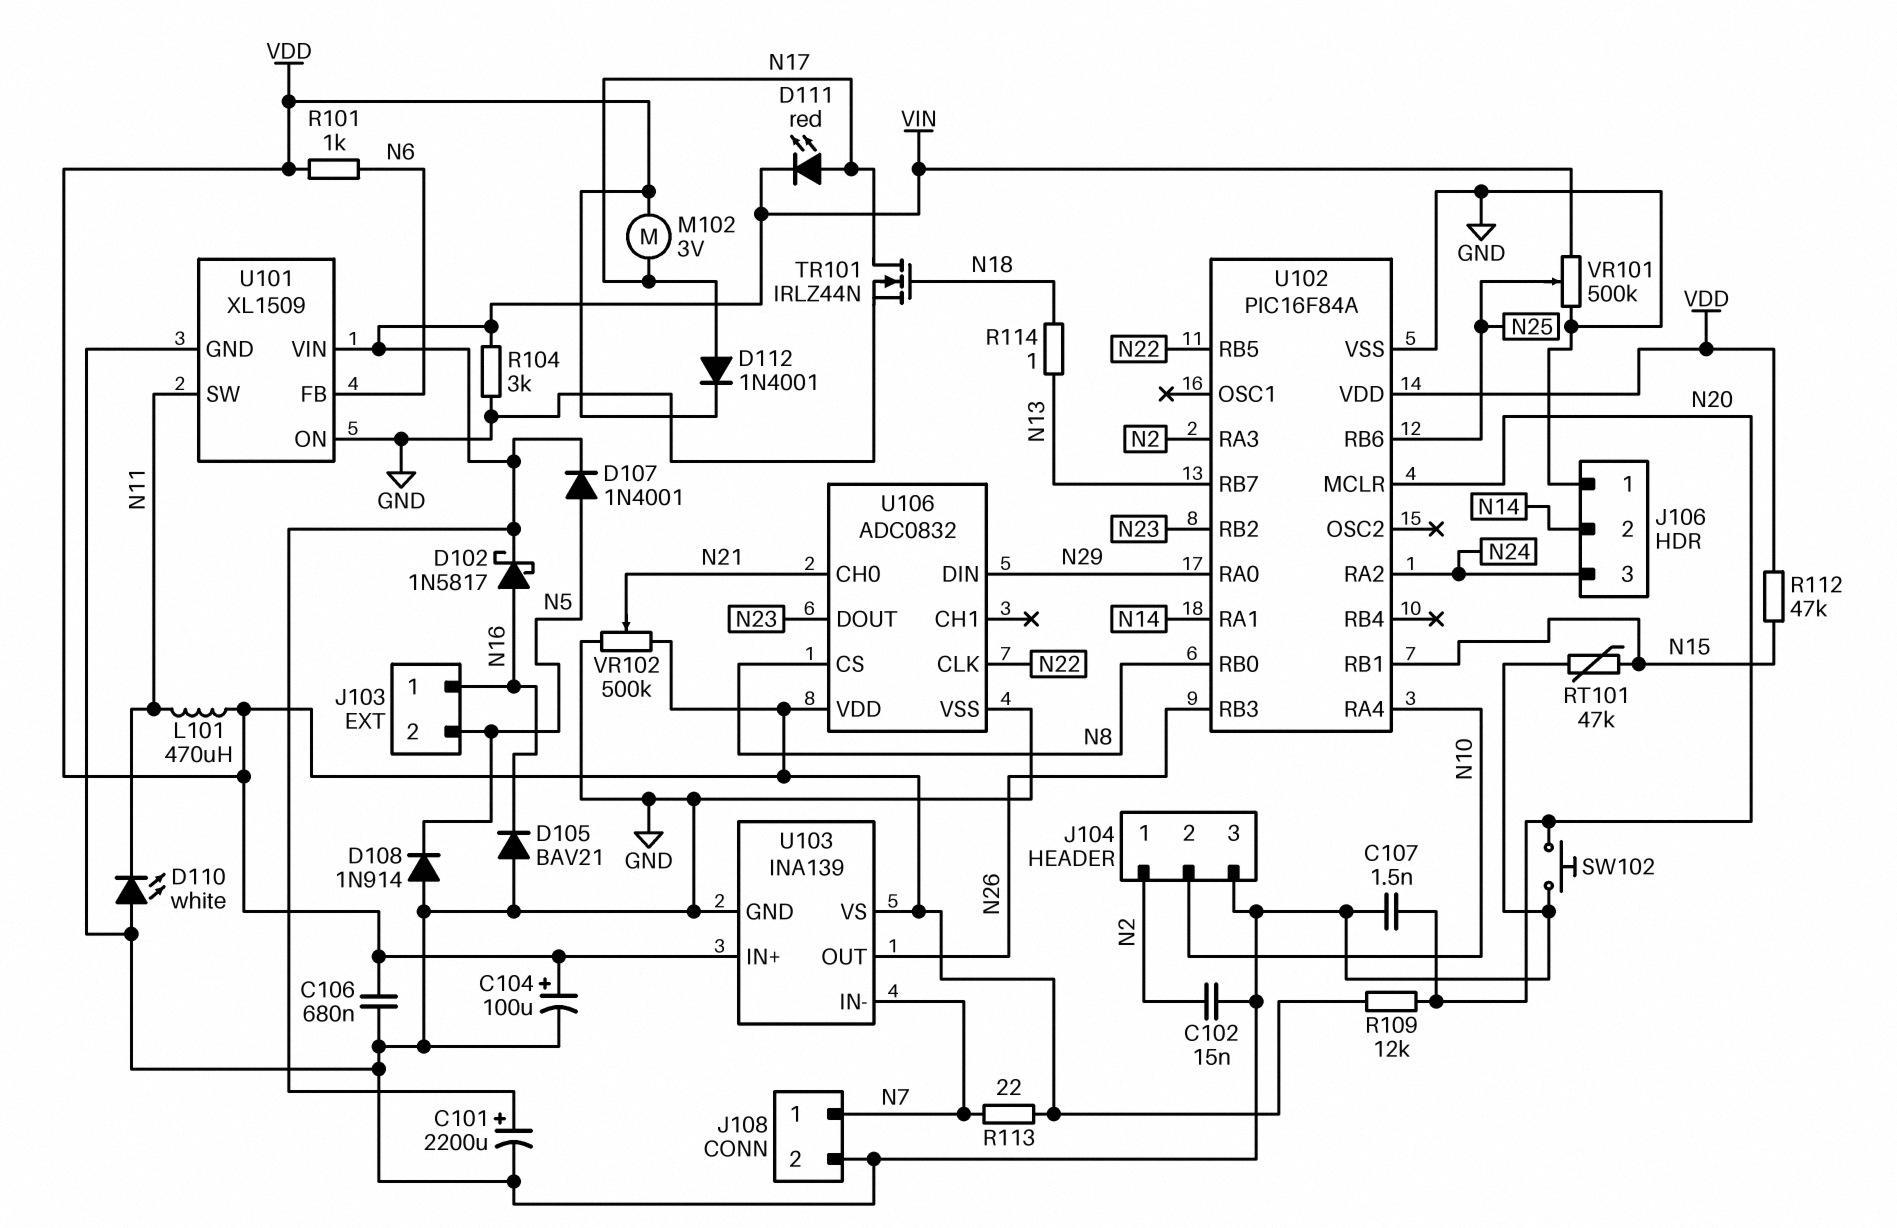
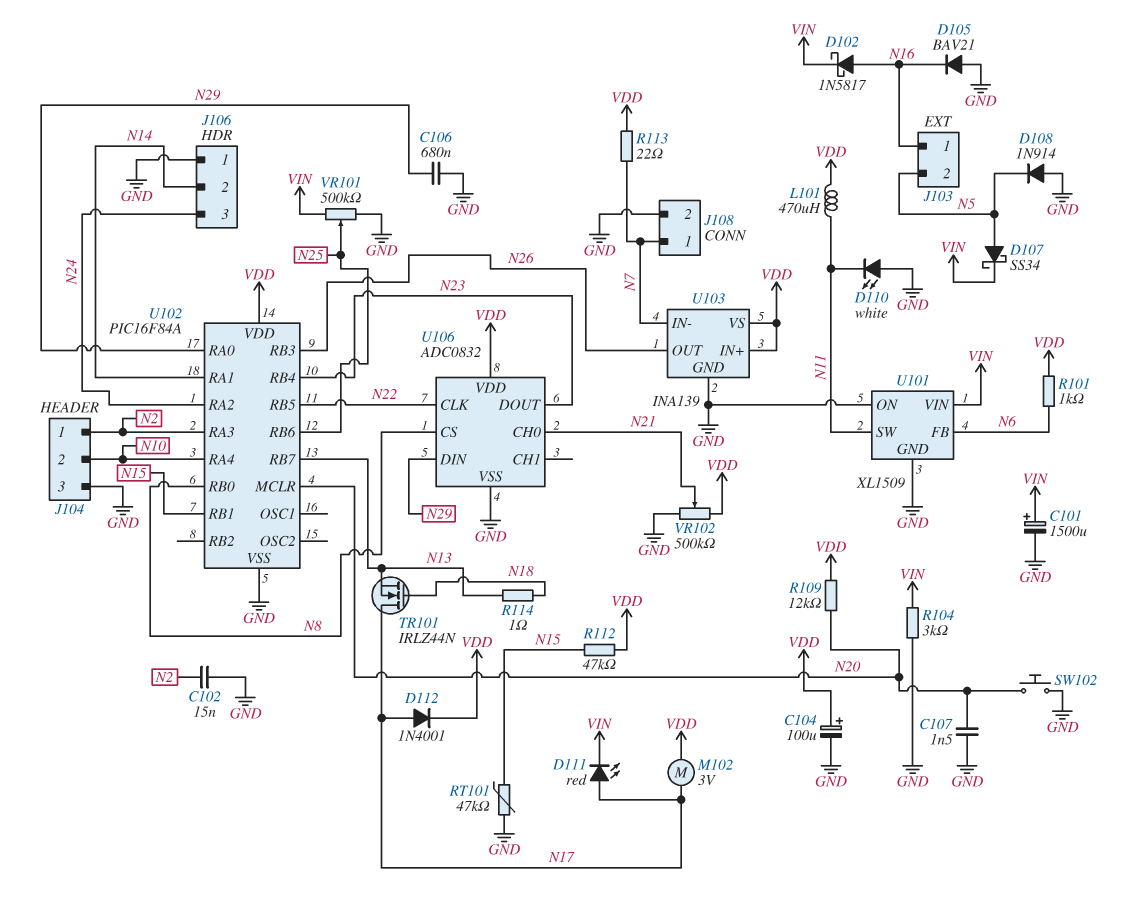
C101: 2200uF (plus VIN, minus GND) -> 1500uF (plus VIN, minus GND)
C106: 680nF (GND, VDD) -> 680nF (GND, N29)
D107: diode 1N4001 (A N5, K VIN) -> schottky SS34 (A N5, K VIN)
TR101: NMOS IRLZ44N (G N18, D N17, S GND) -> NMOS IRLZ44N (G N18, D N17, S N13)
U102 pin RB2: N23 -> none
U102 pin RB4: none -> N23

